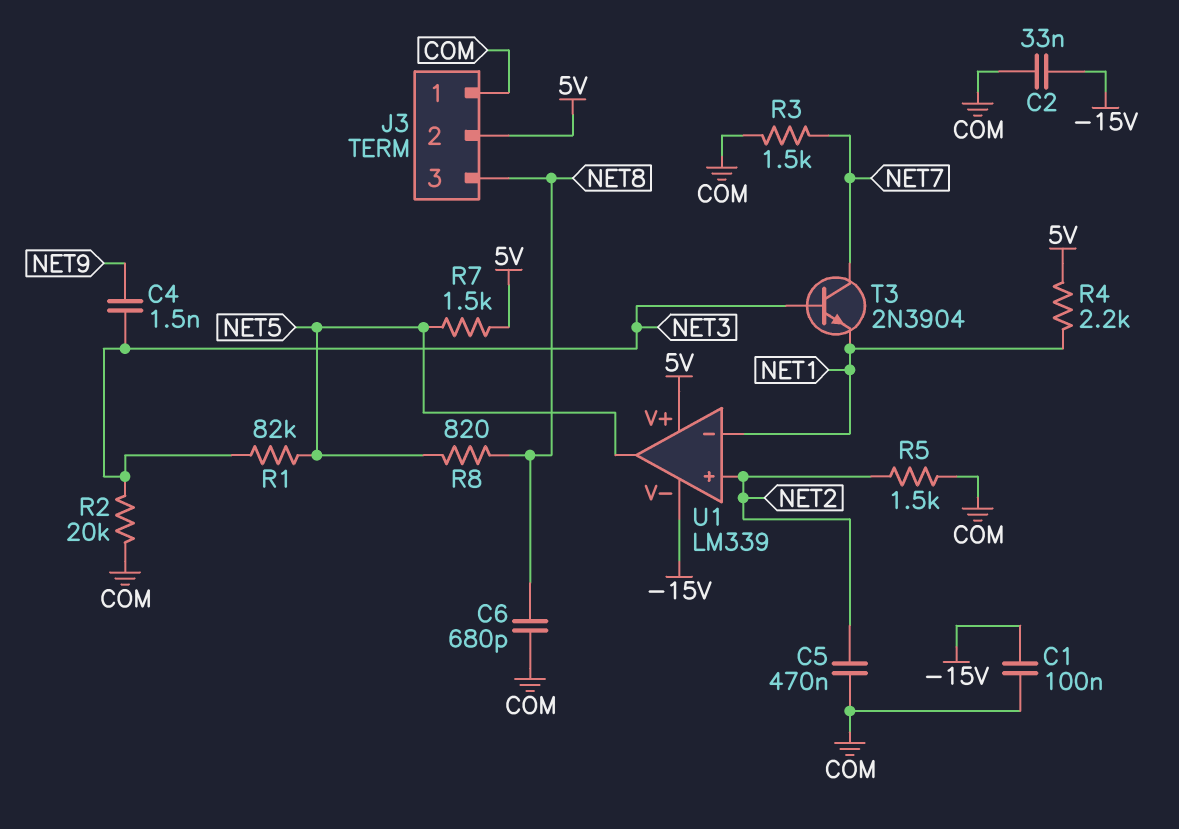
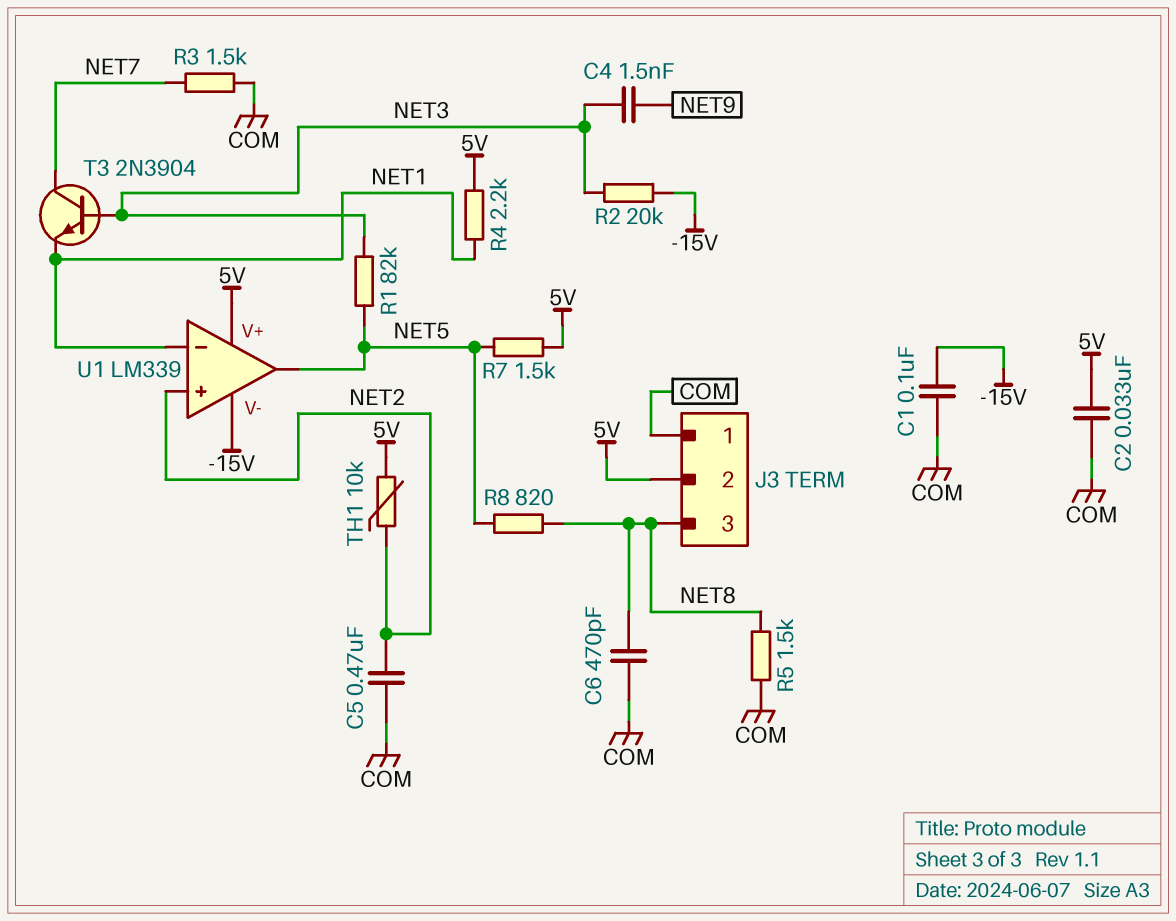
C2: 33nF (-15V, COM) -> 33nF (5V, COM)
C6: 680pF (COM, NET8) -> 470pF (COM, NET8)
R2: 20k (COM, NET3) -> 20k (-15V, NET3)
R5: 1.5k (COM, NET2) -> 1.5k (COM, NET8)
TH1: none -> 10k (5V, NET2)

